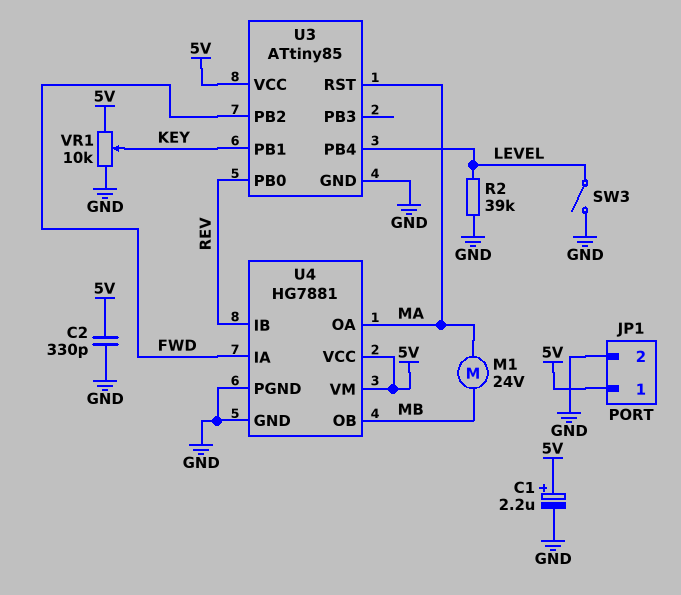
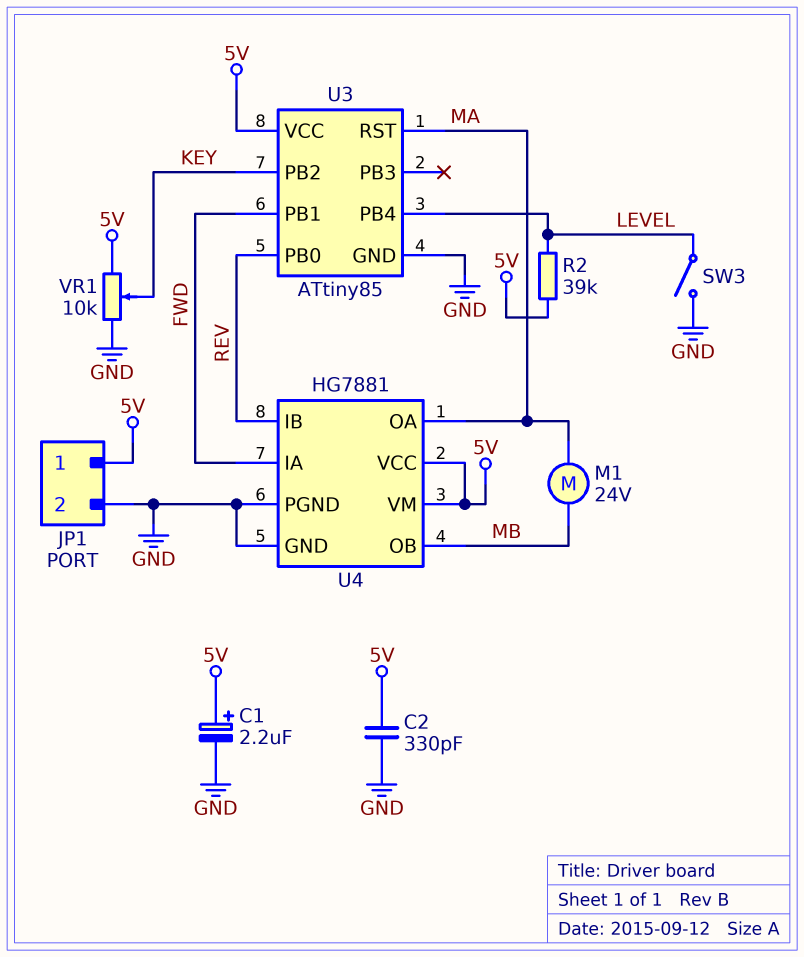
R2: 39k (GND, LEVEL) -> 39k (5V, LEVEL)
U3 pin PB1: KEY -> FWD
U3 pin PB2: FWD -> KEY

